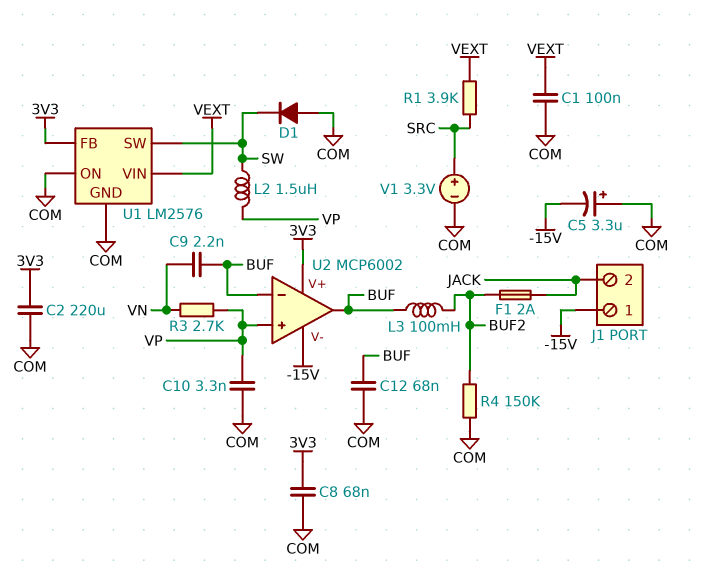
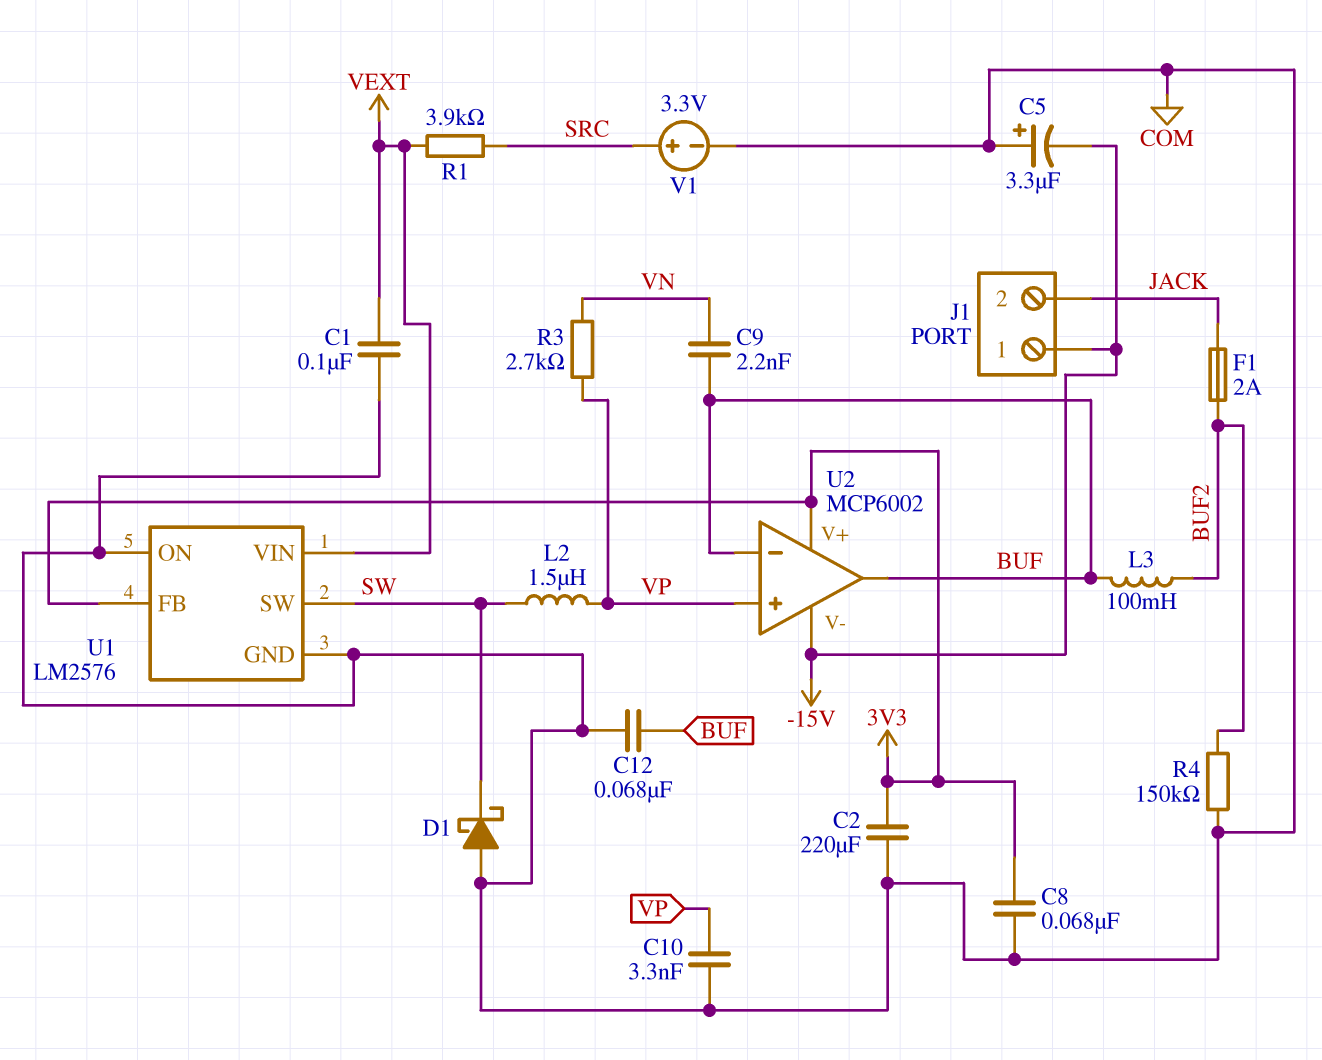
D1: diode (A COM, K SW) -> schottky (A COM, K SW)

